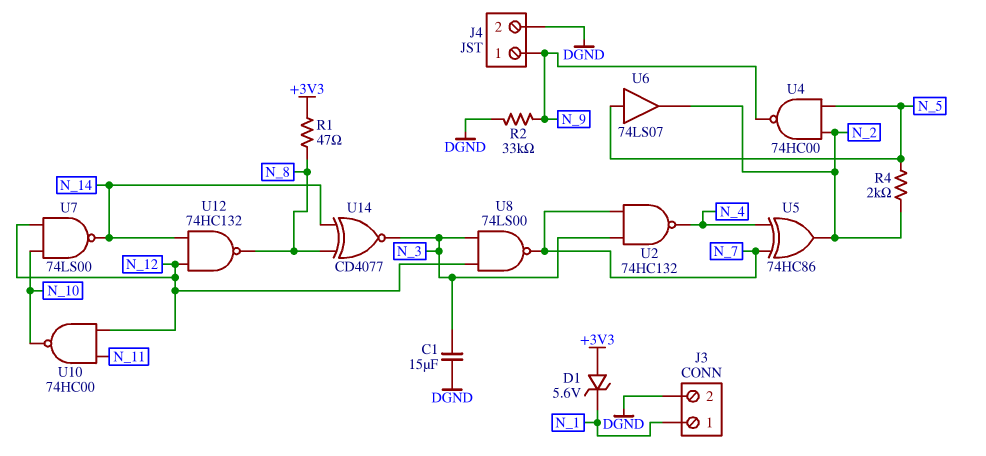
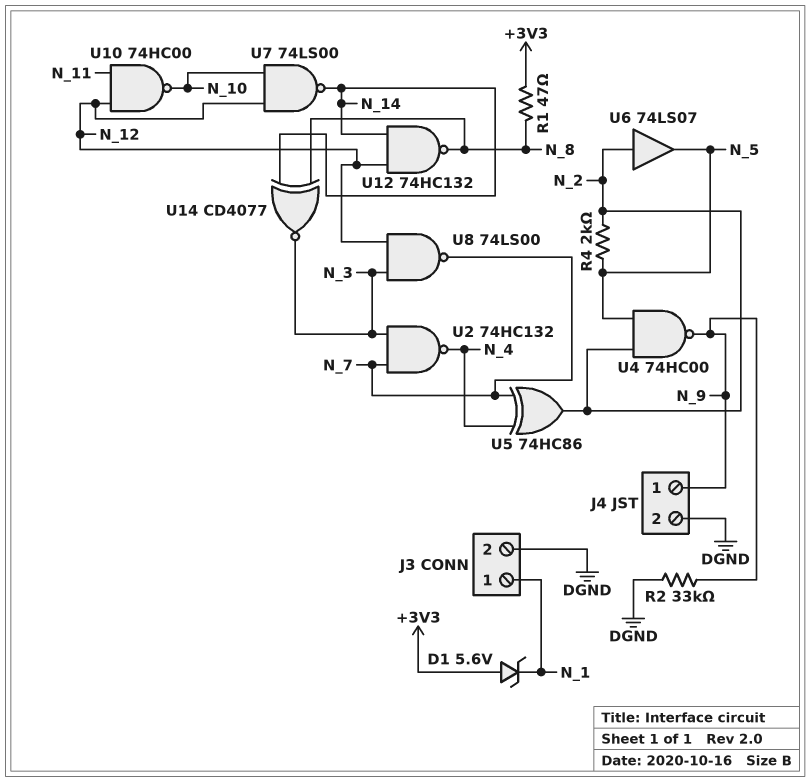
C1: 15uF (DGND, N_3) -> none
U6: buffer 74LS07 (in N_5, out N_2) -> buffer 74LS07 (in N_2, out N_5)

